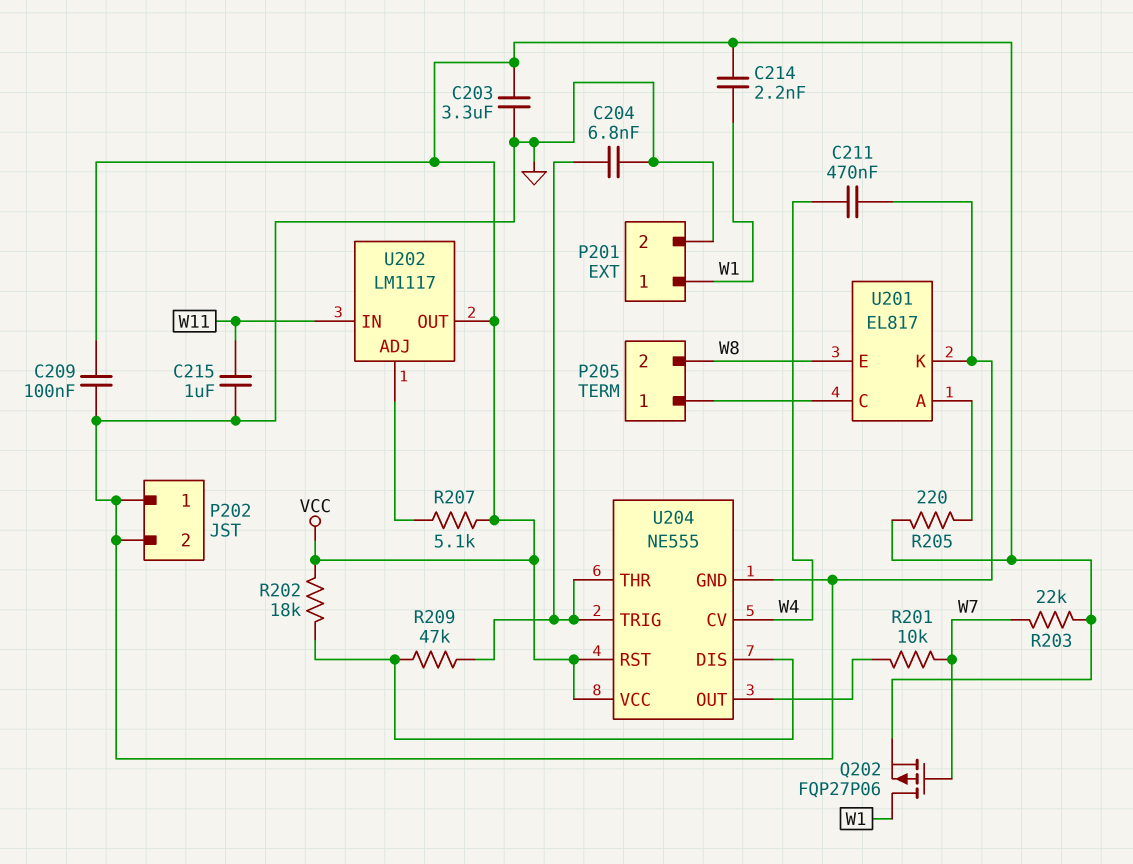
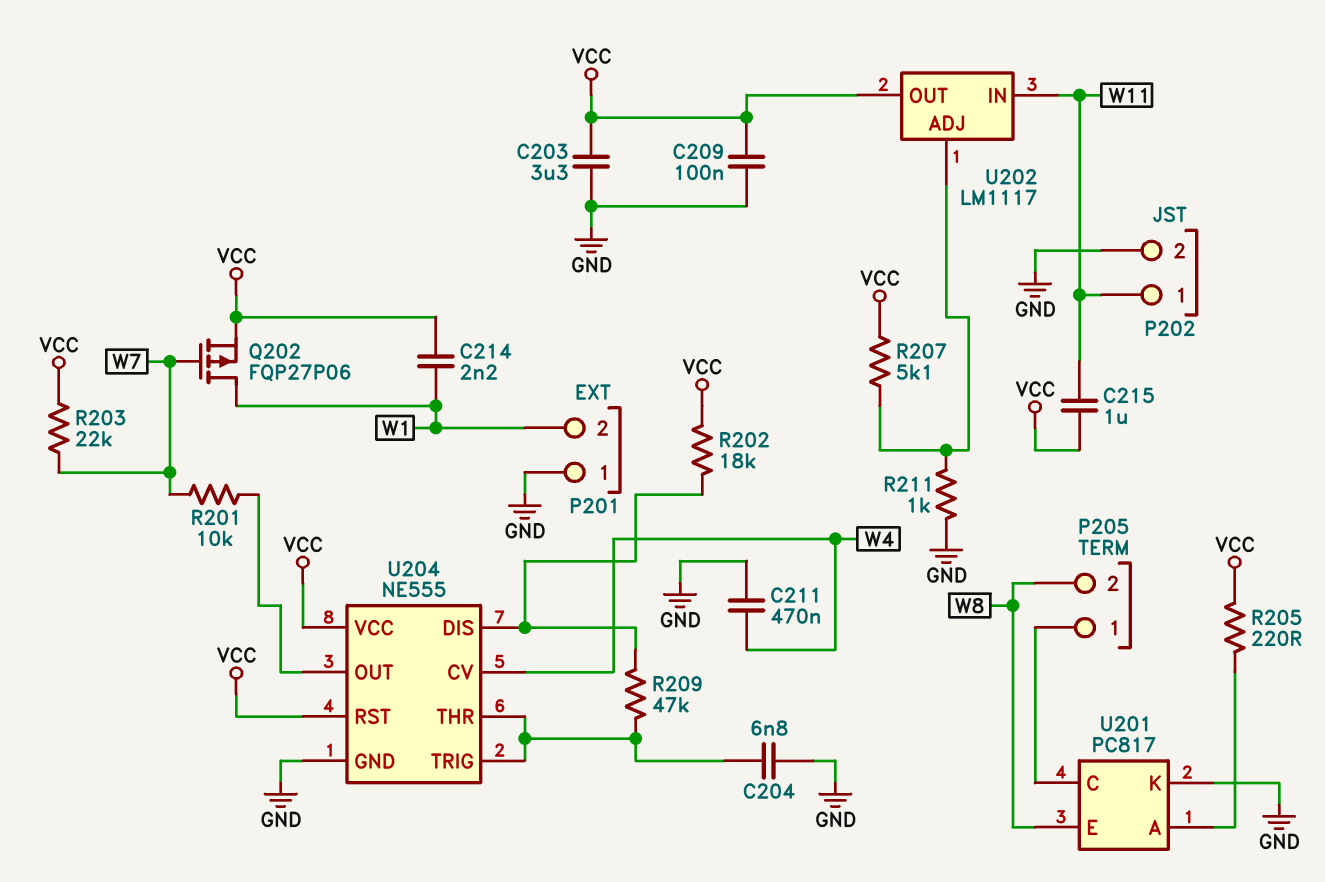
C215: 1uF (GND, W11) -> 1uF (VCC, W11)
P201 pin 1: W1 -> GND
P201 pin 2: GND -> W1
P202 pin 1: GND -> W11
R211: none -> 1k (GND, U202/ADJ)
U201: EL817 -> PC817

